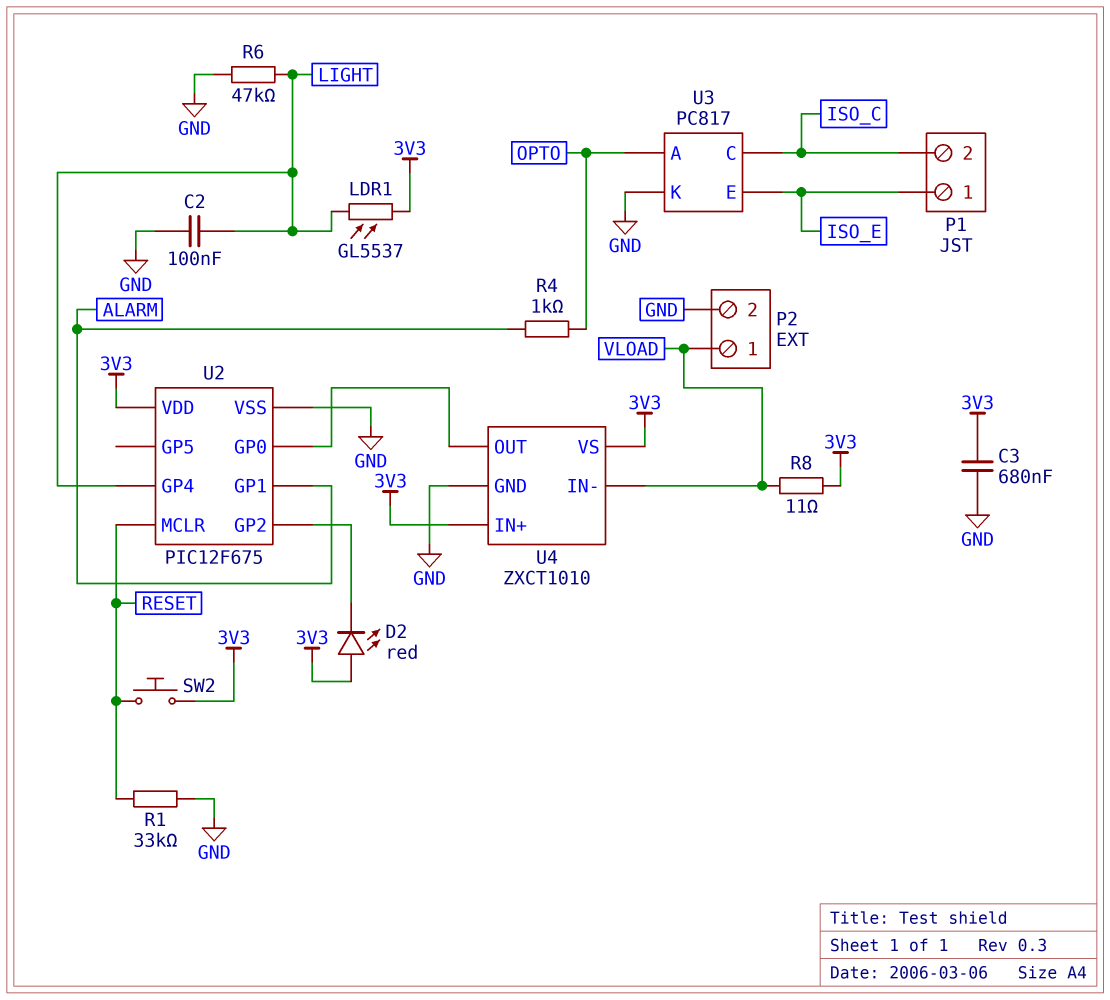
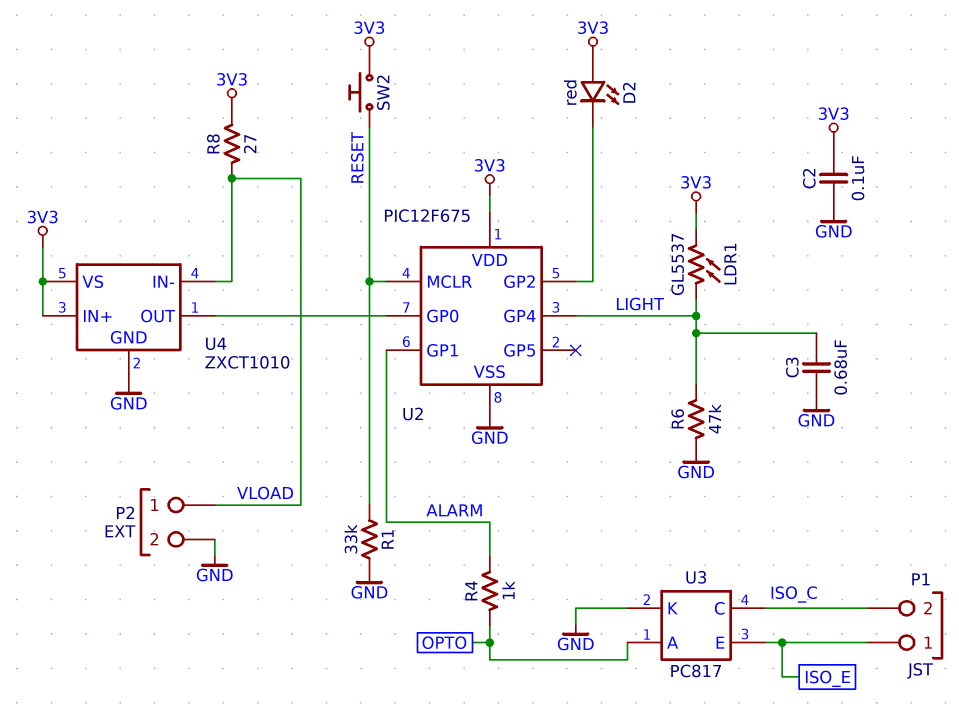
C2: 100nF (GND, LIGHT) -> 100nF (3V3, GND)
C3: 680nF (3V3, GND) -> 680nF (GND, LIGHT)
R8: 11 (3V3, VLOAD) -> 27 (3V3, VLOAD)

